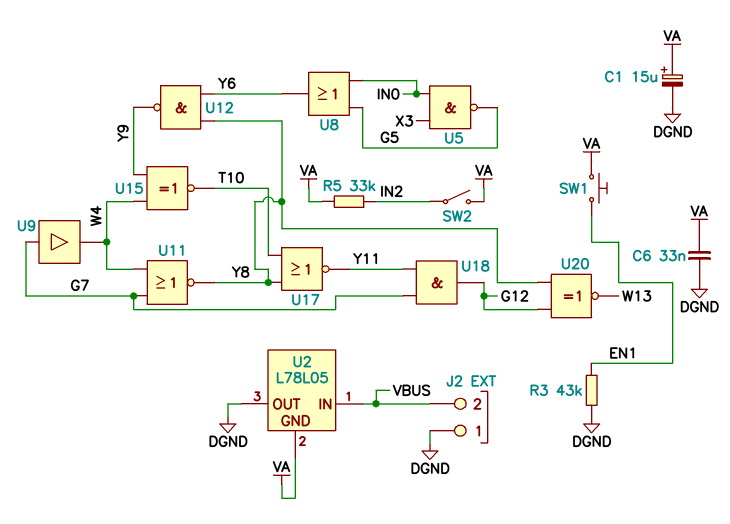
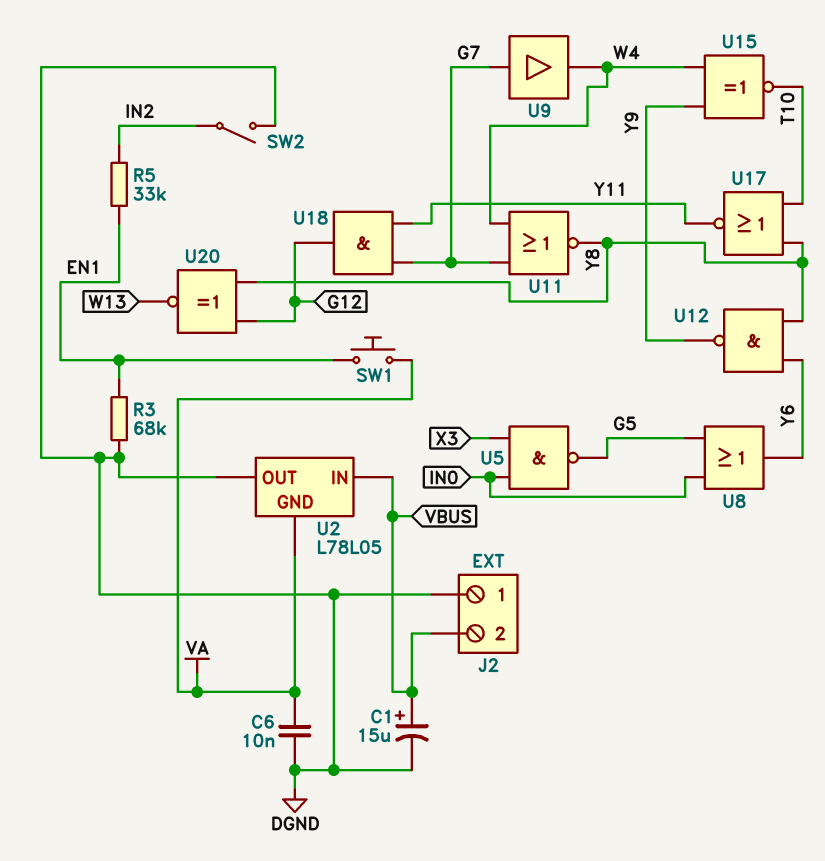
C1: 15uF (plus VA, minus DGND) -> 15uF (plus VBUS, minus DGND)
C6: 33nF (DGND, VA) -> 10nF (DGND, VA)
R3: 43k (DGND, EN1) -> 68k (DGND, EN1)
R5: 33k (IN2, VA) -> 33k (EN1, IN2)
SW2: switch (IN2, VA) -> switch (DGND, IN2)

